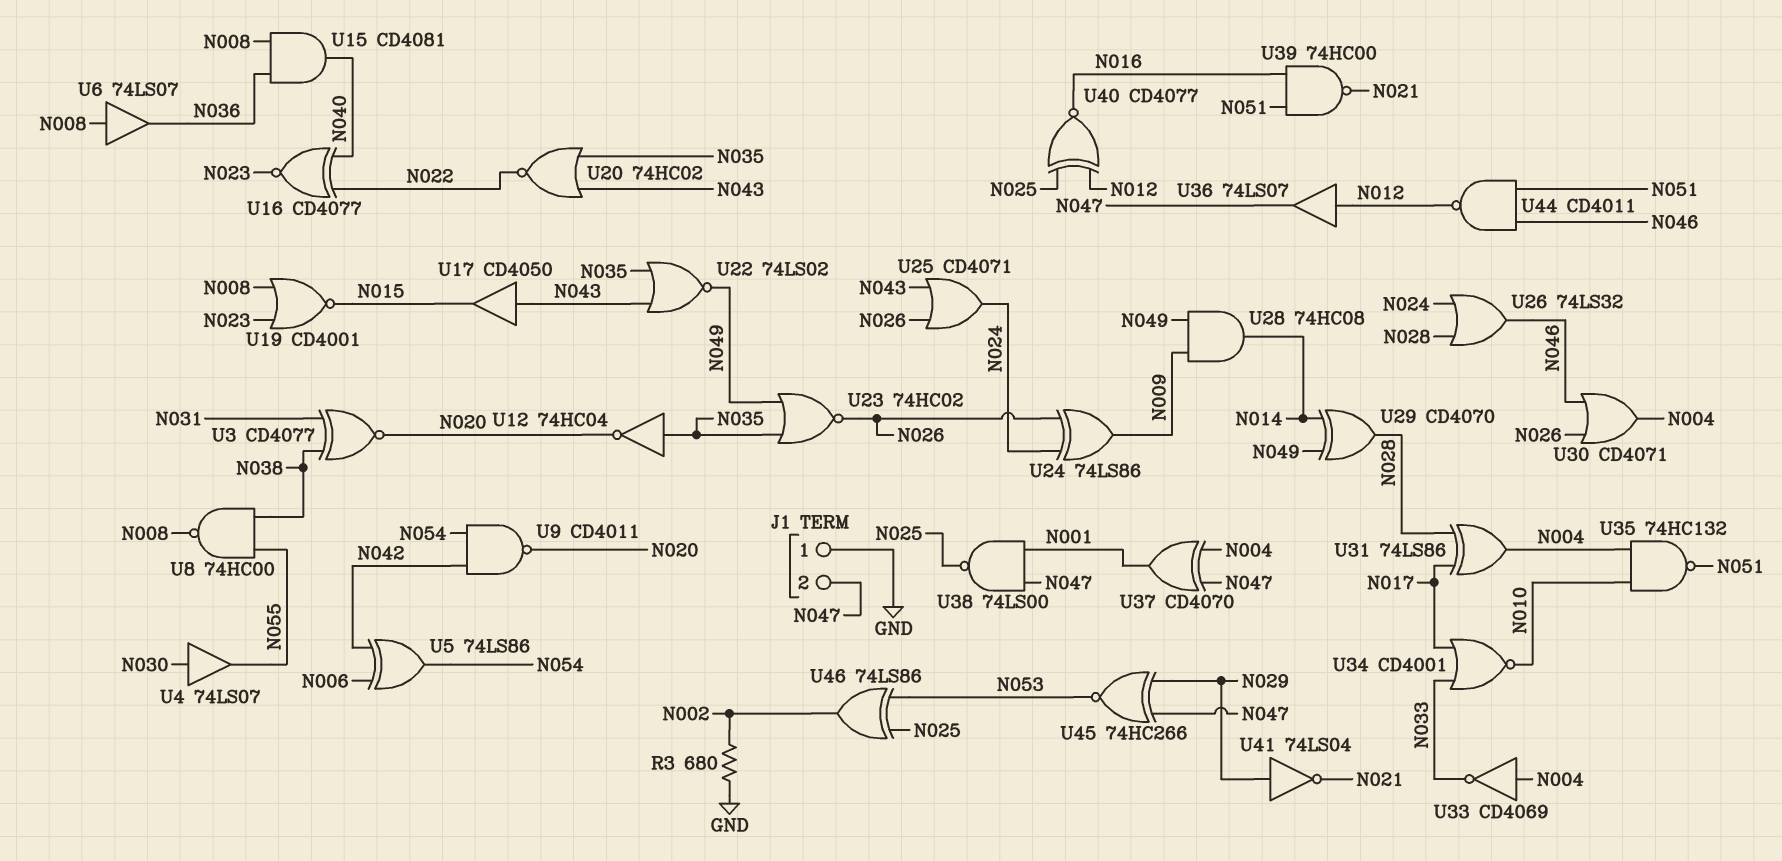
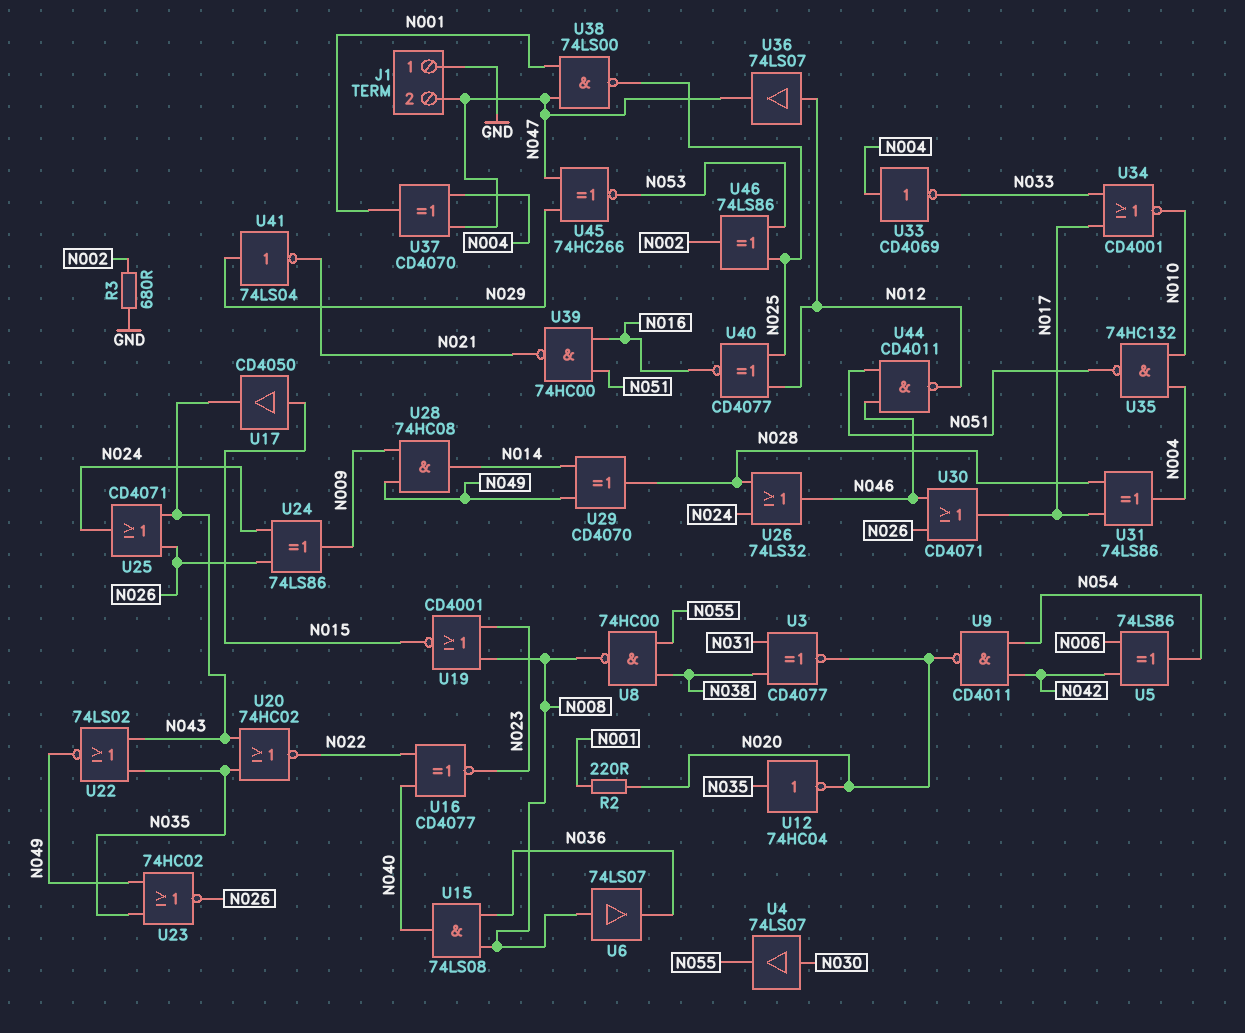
R2: none -> 220 (N001, N020)
U15: AND CD4081 (in N008, in N036, out N040) -> AND 74LS08 (in N008, in N036, out N040)
U17: buffer CD4050 (in N043, out N015) -> buffer CD4050 (in N015, out N043)
U30: OR CD4071 (in N026, in N046, out N004) -> OR CD4071 (in N026, in N046, out N017)

